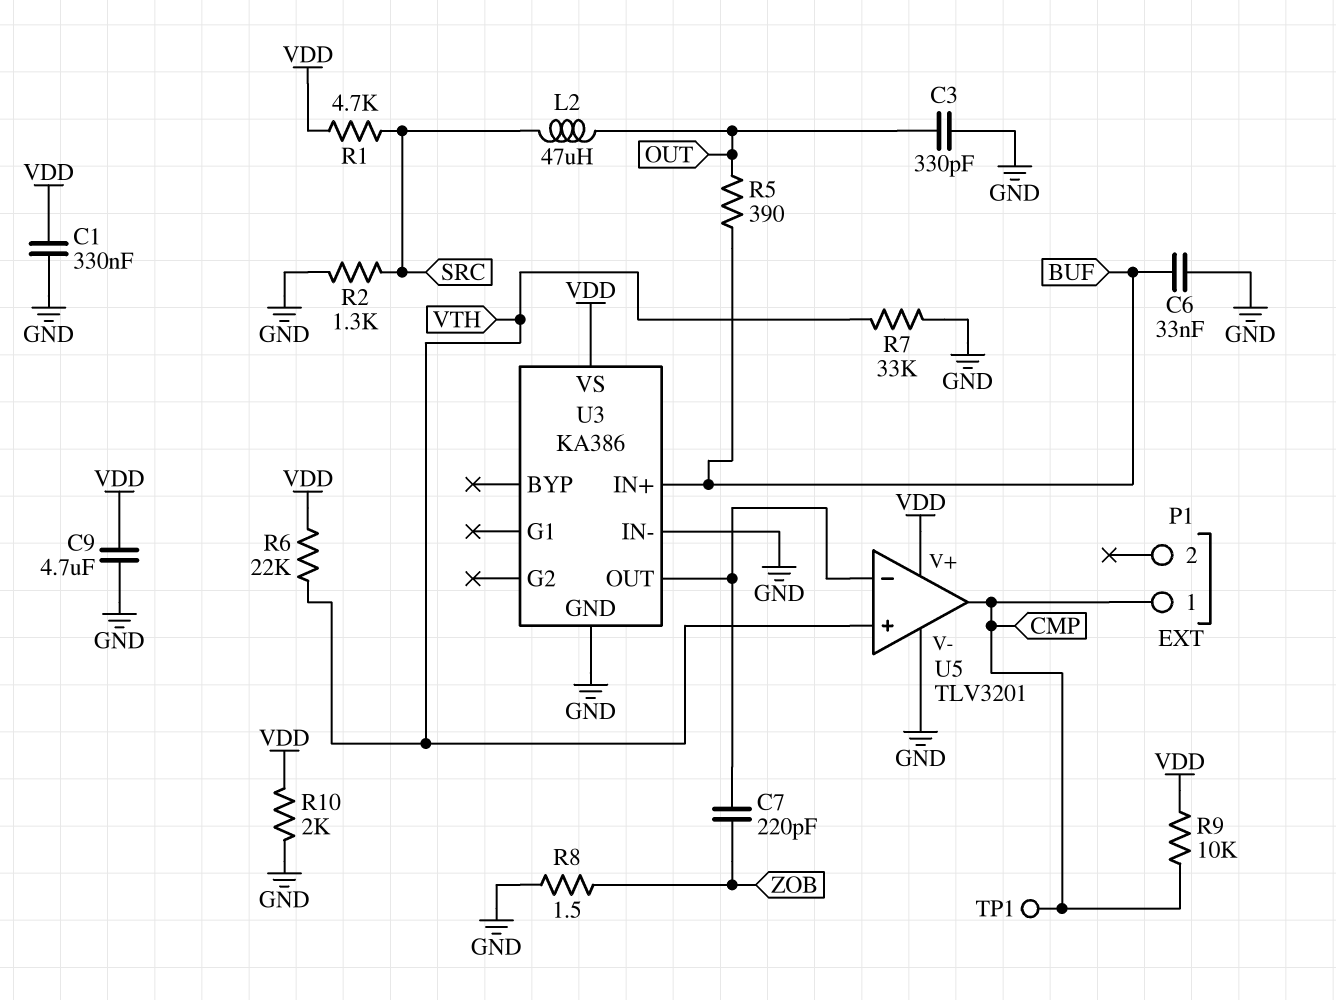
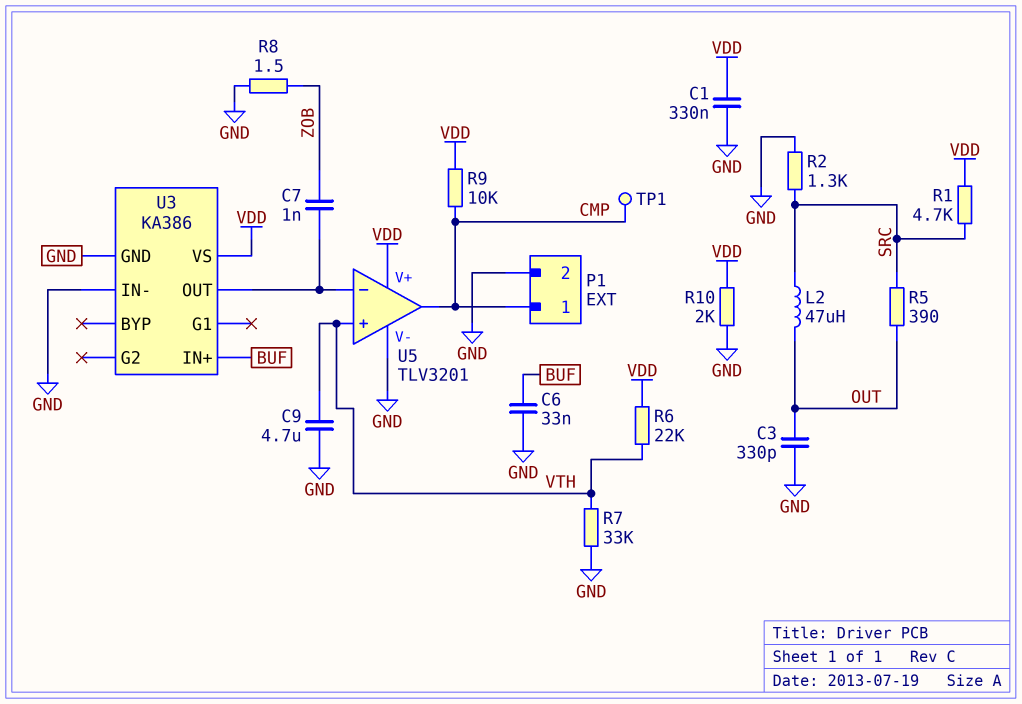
C7: 220pF (U3/OUT, ZOB) -> 1nF (U3/OUT, ZOB)
C9: 4.7uF (GND, VDD) -> 4.7uF (GND, VTH)
P1 pin 2: none -> GND
R5: 390 (BUF, OUT) -> 390 (OUT, SRC)

